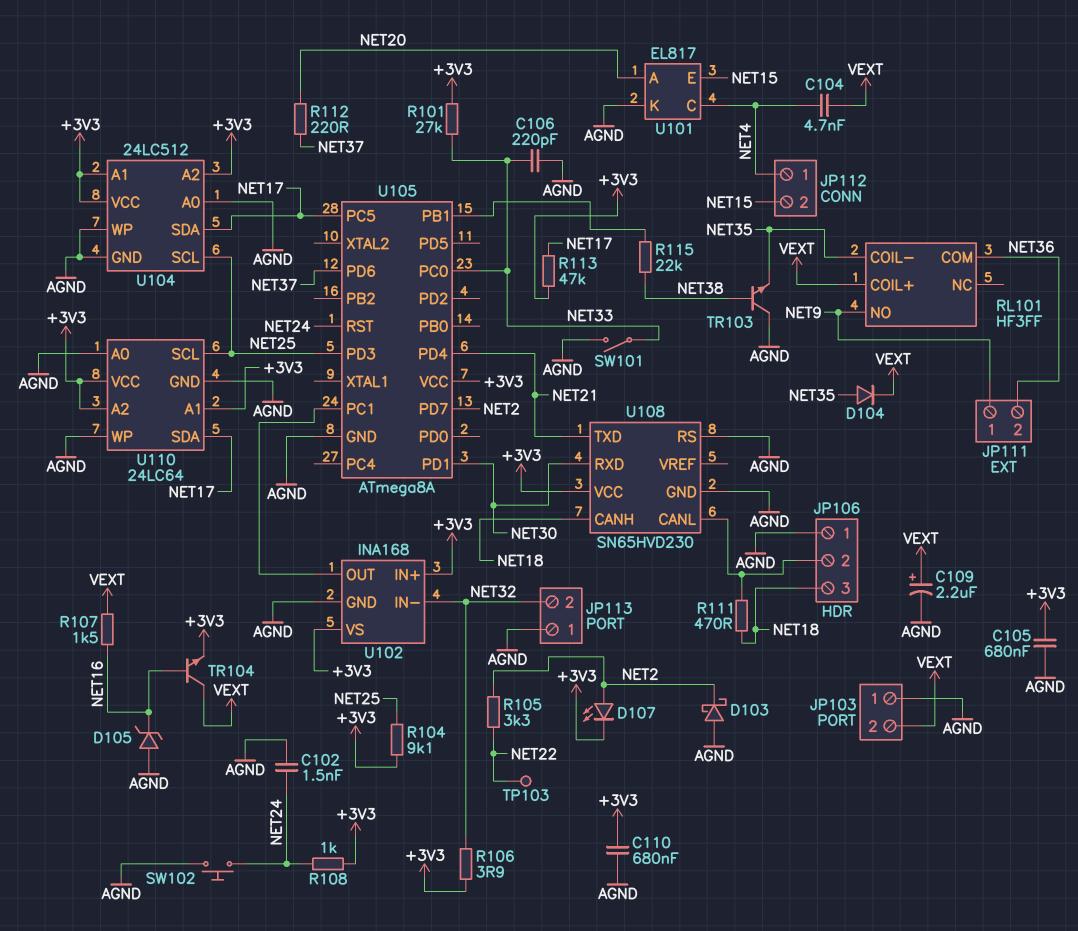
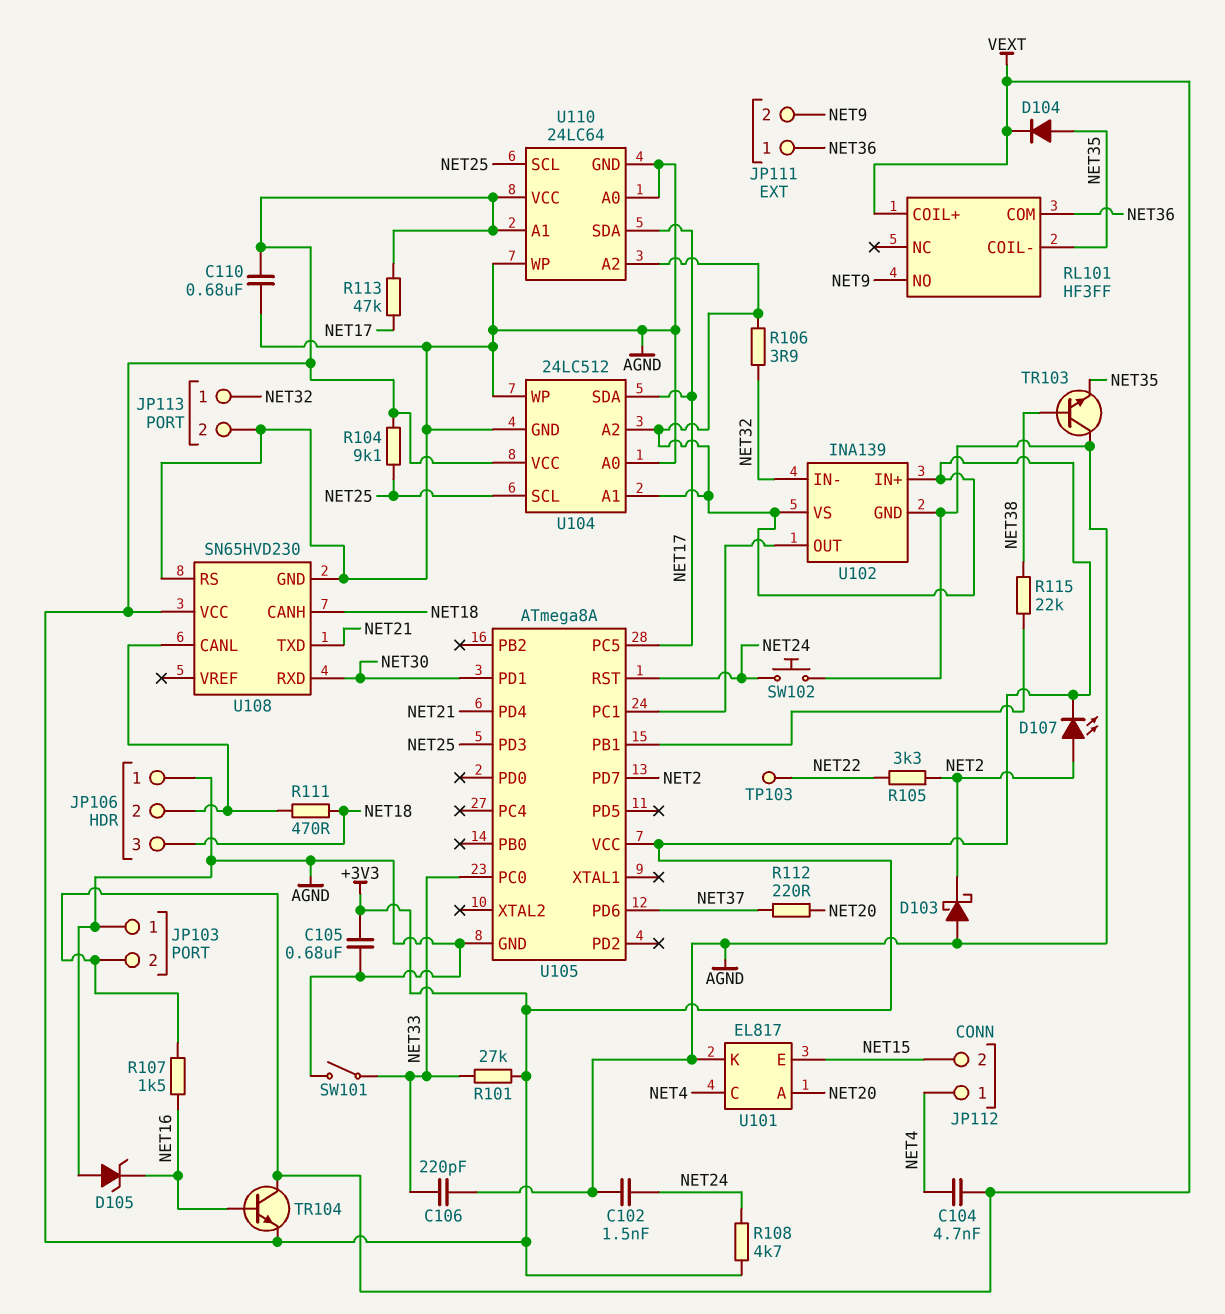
C109: 2.2uF (plus VEXT, minus AGND) -> none
JP111 pin 1: NET9 -> NET36
JP111 pin 2: NET36 -> NET9
JP113 pin 1: AGND -> NET32
JP113 pin 2: NET32 -> AGND
R108: 1k (+3V3, NET24) -> 4.7k (+3V3, NET24)
U102: INA168 -> INA139

